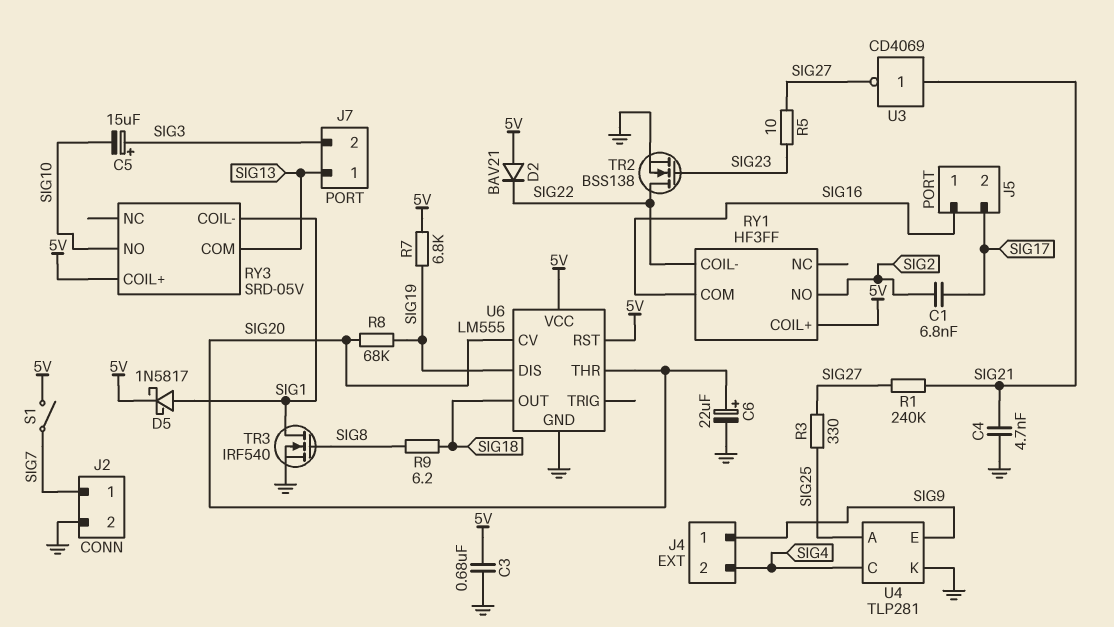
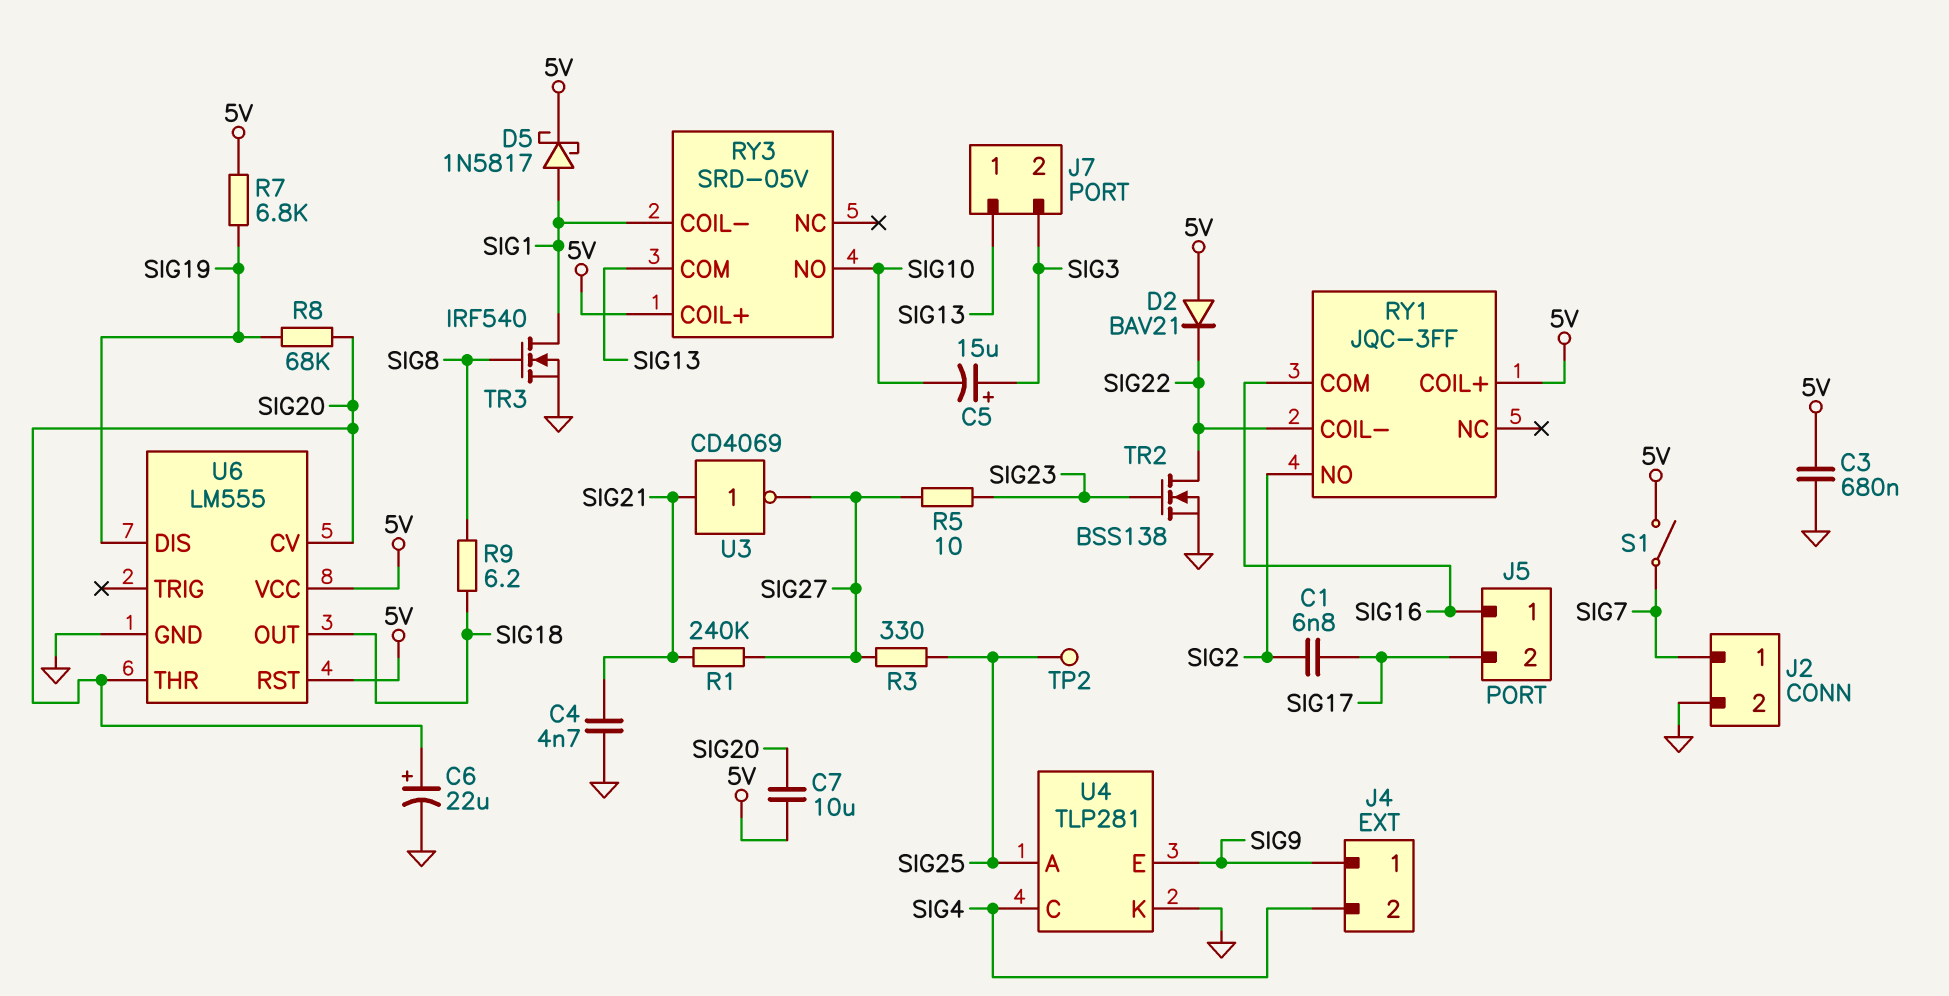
C7: none -> 10uF (5V, SIG20)
RY1: HF3FF -> JQC-3FF
TP2: none -> test point (SIG25)

